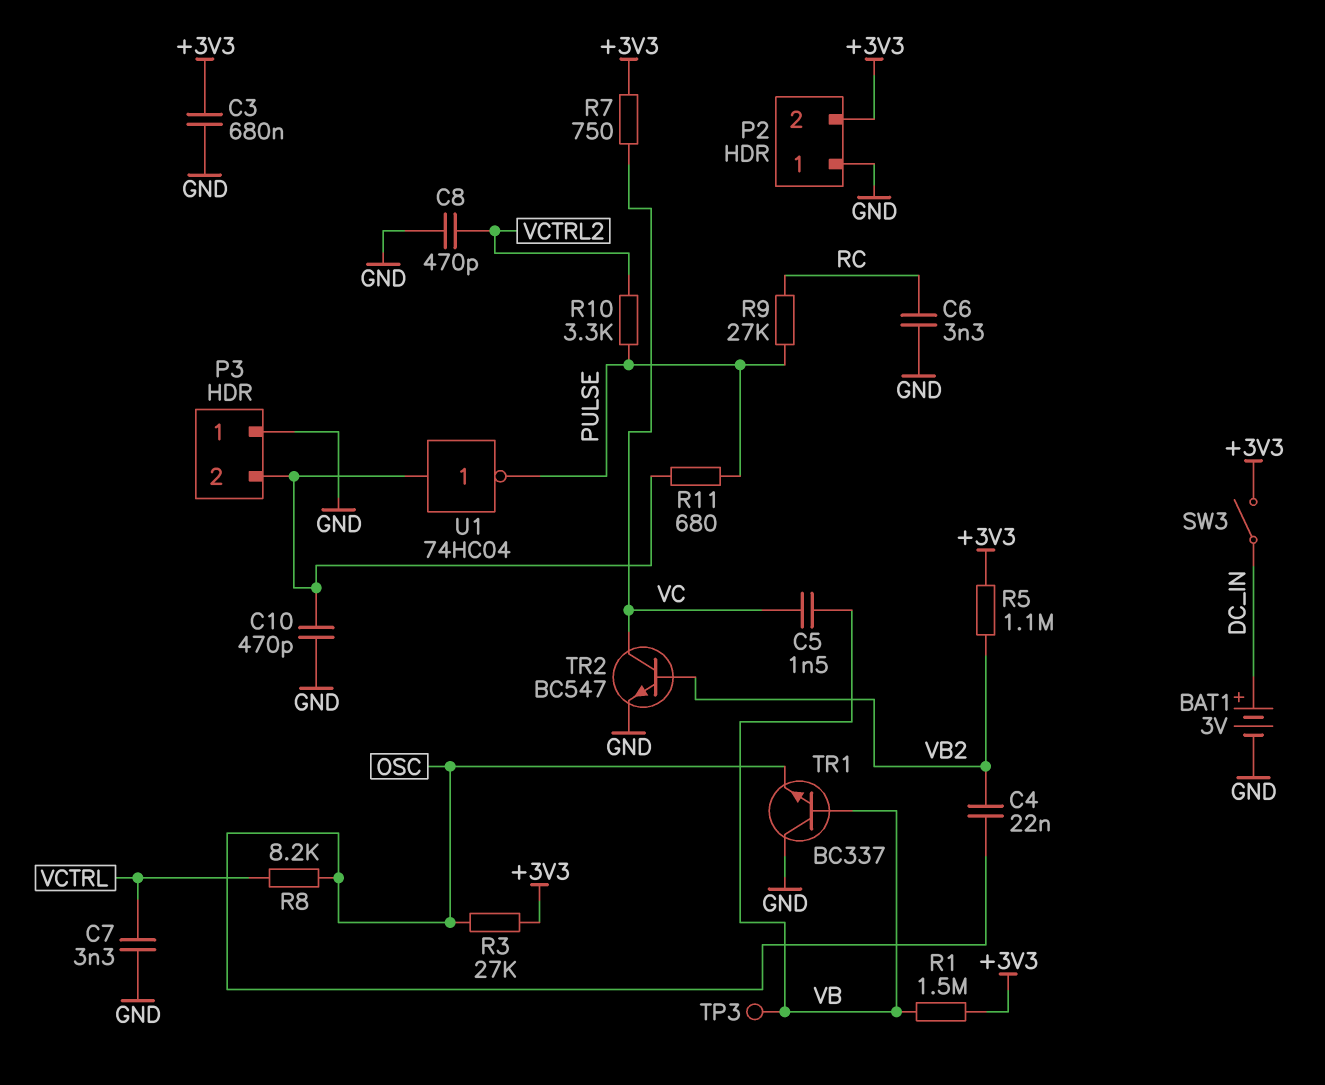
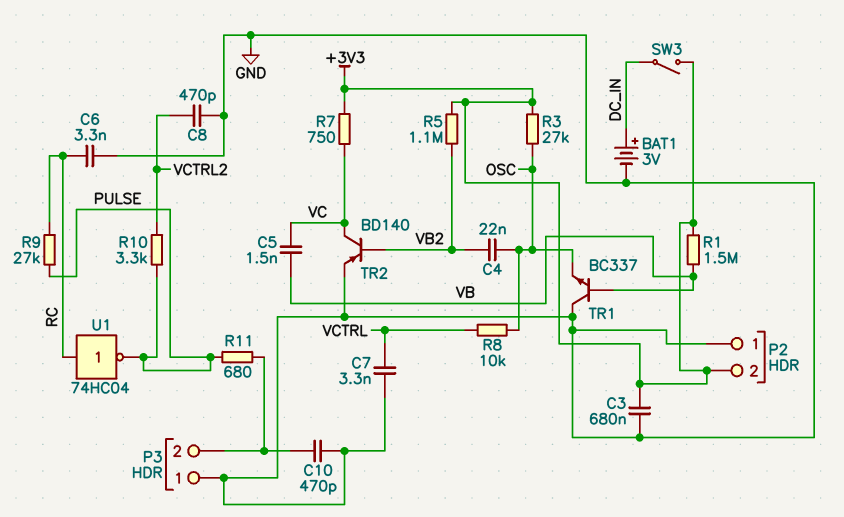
R8: 8.2k (OSC, VCTRL) -> 10k (OSC, VCTRL)
TP3: test point (VB) -> none
TR2: NPN BC547 (B VB2, C VC, E GND) -> PNP BD140 (B VB2, C VC, E GND)
U1: NOT 74HC04 (in P3/2, out PULSE) -> NOT 74HC04 (in RC, out PULSE)

